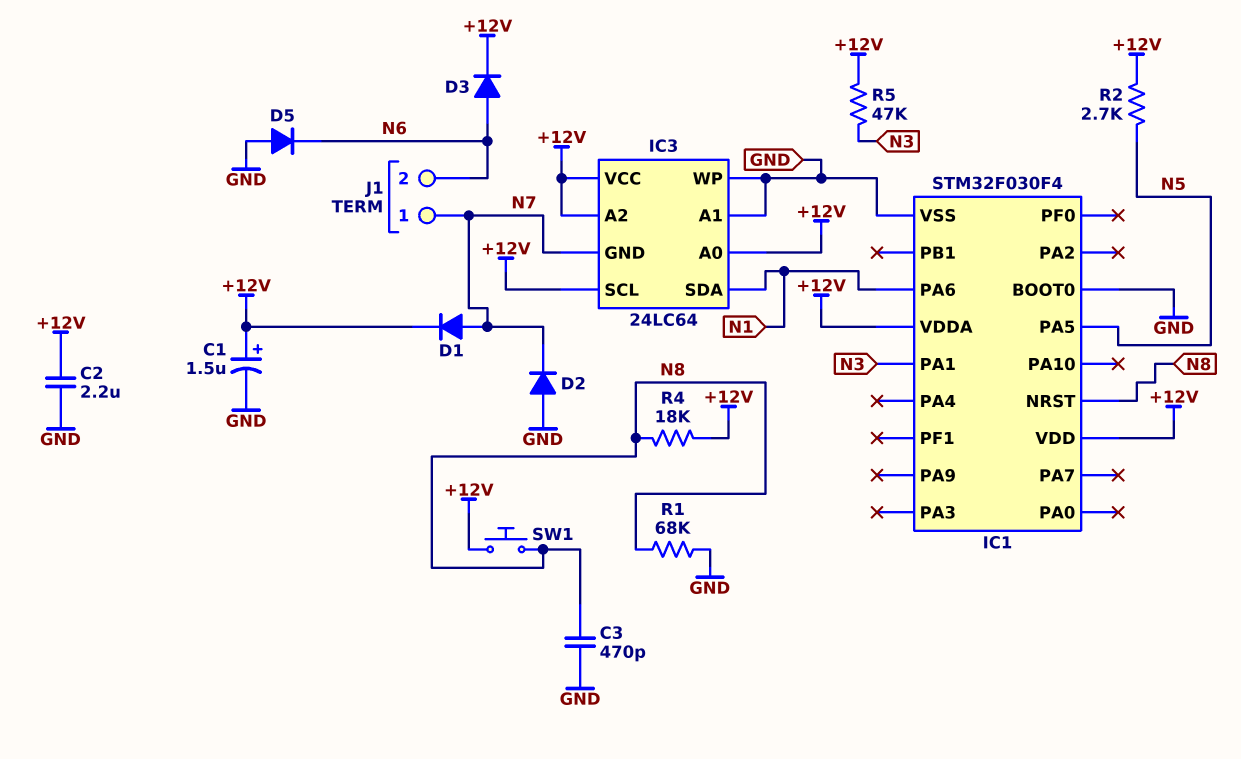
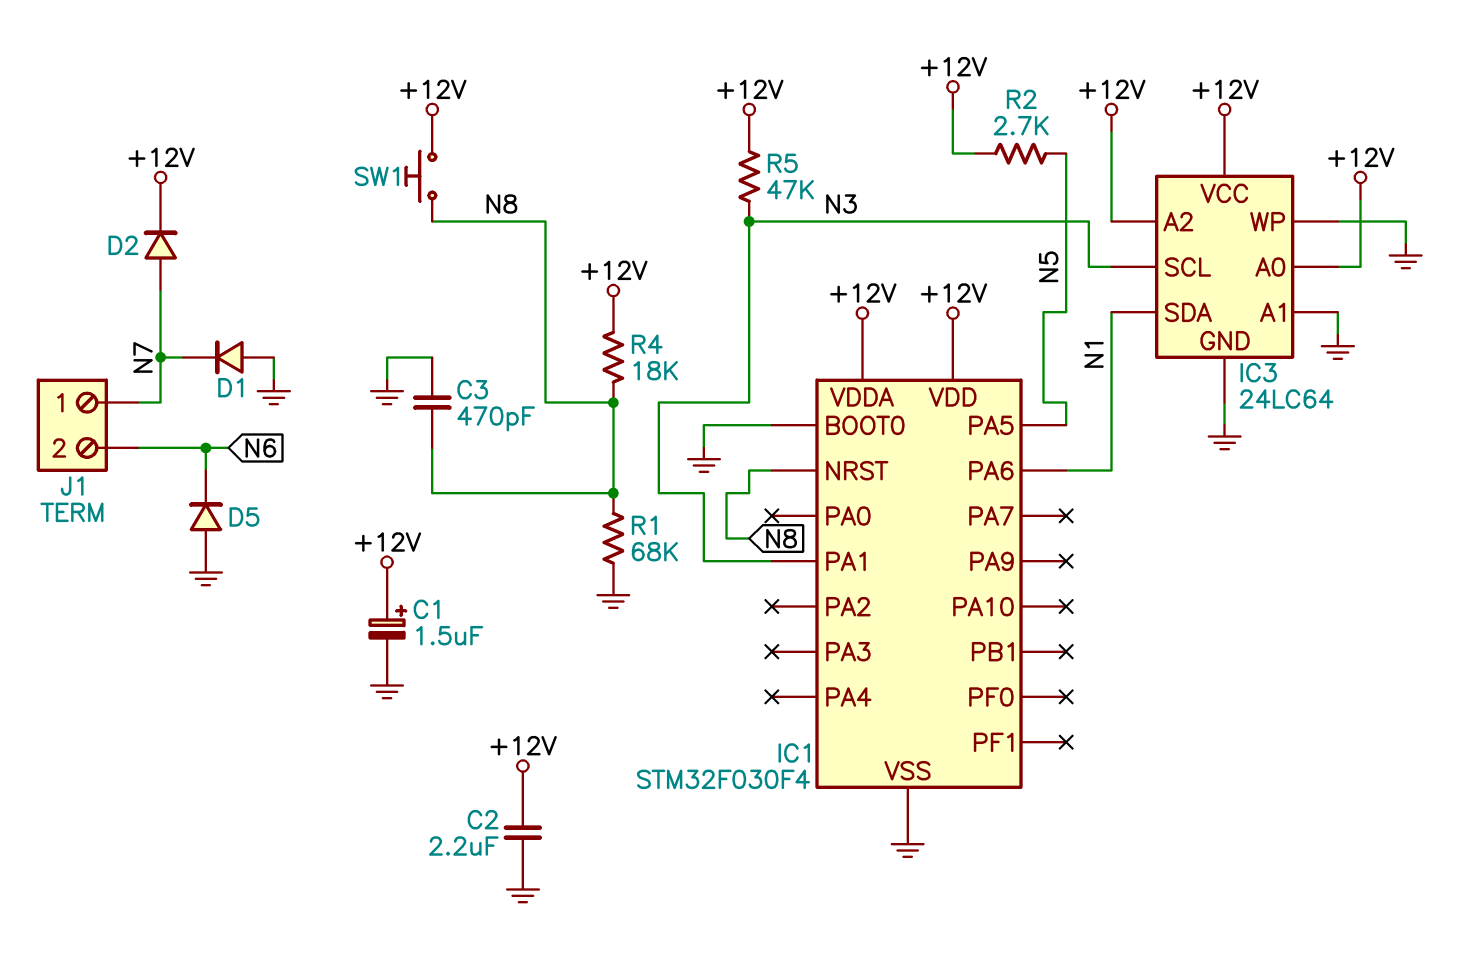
D1: diode (A N7, K +12V) -> diode (A GND, K N7)
D2: diode (A GND, K N7) -> diode (A N7, K +12V)
D3: diode (A N6, K +12V) -> none
IC3 pin GND: N7 -> GND
IC3 pin SCL: +12V -> N3

